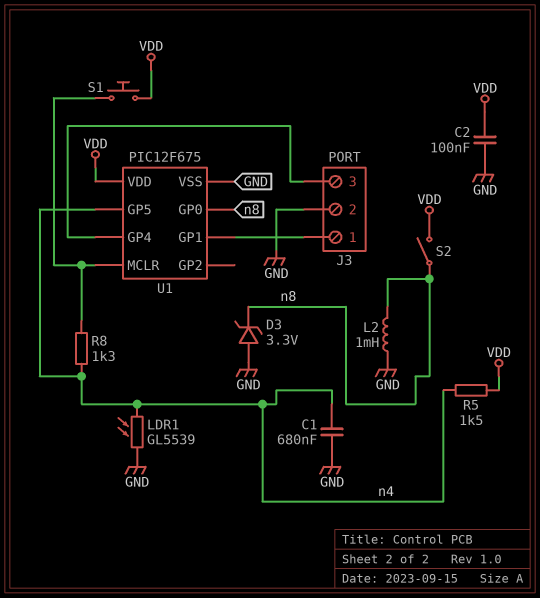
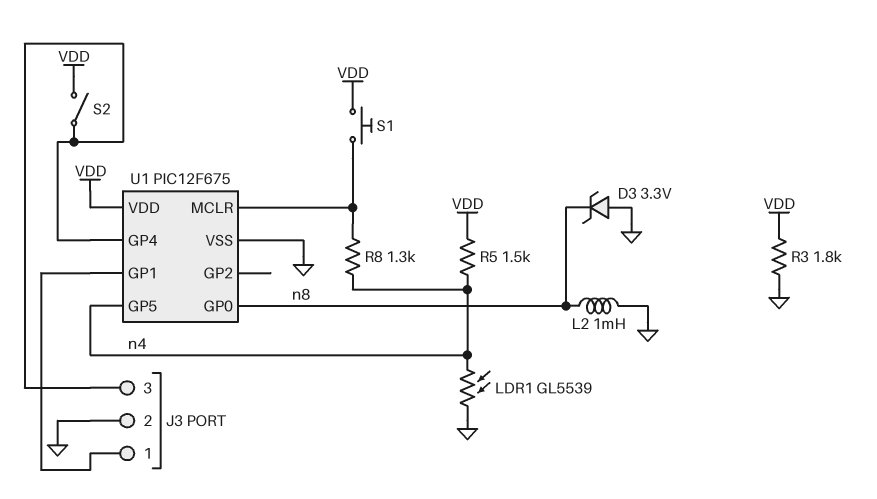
C1: 680nF (GND, n4) -> none
C2: 100nF (GND, VDD) -> none
R3: none -> 1.8k (GND, VDD)
S2: switch (VDD, n8) -> switch (J3/3, VDD)

